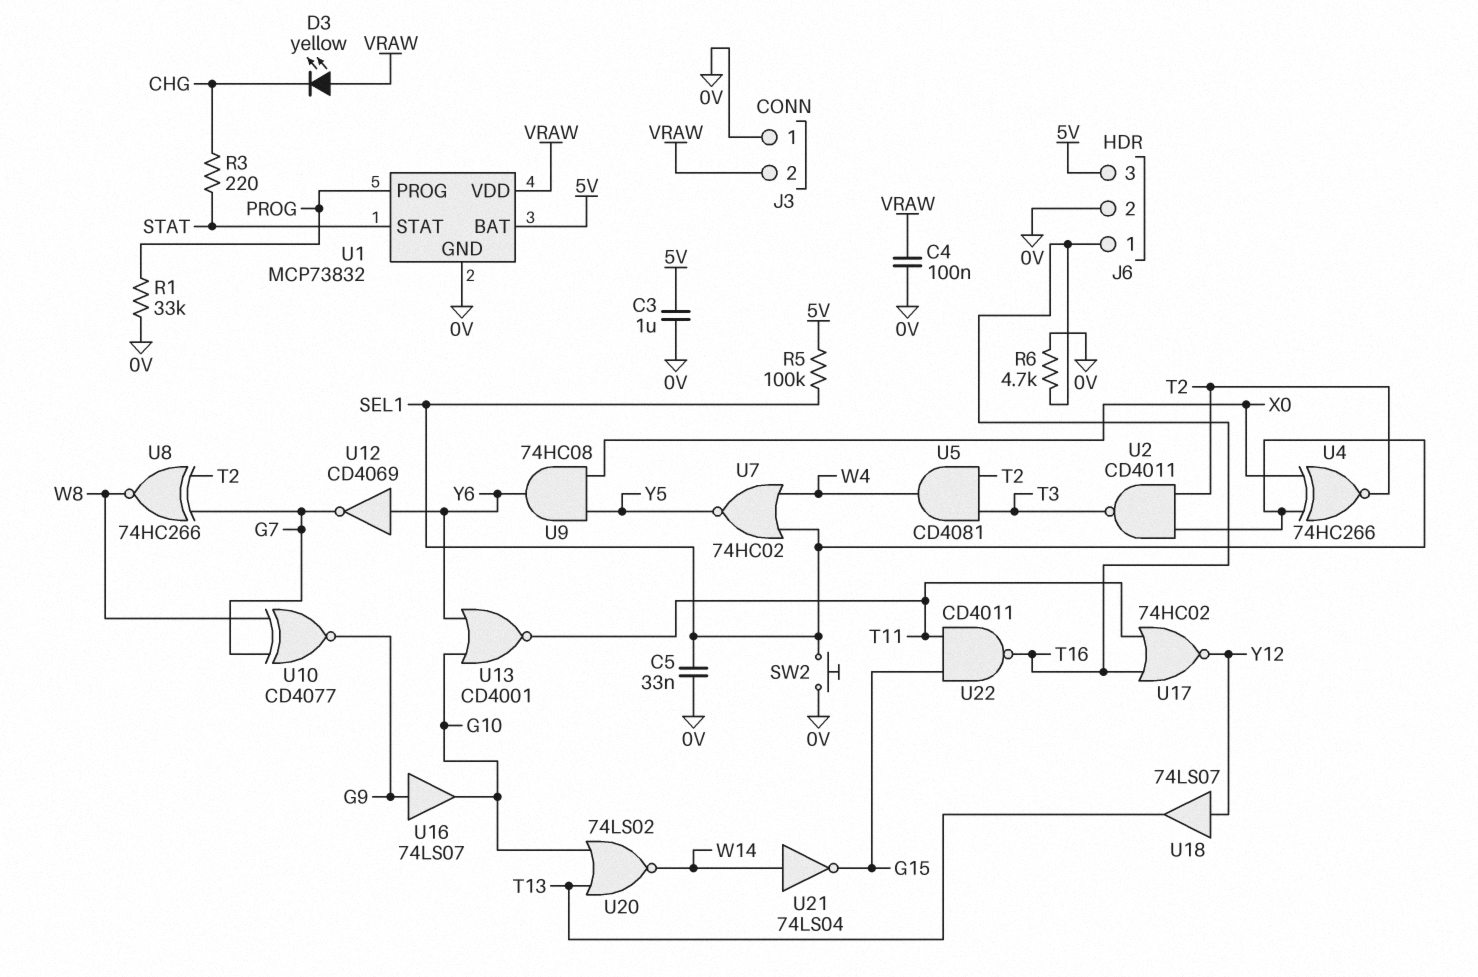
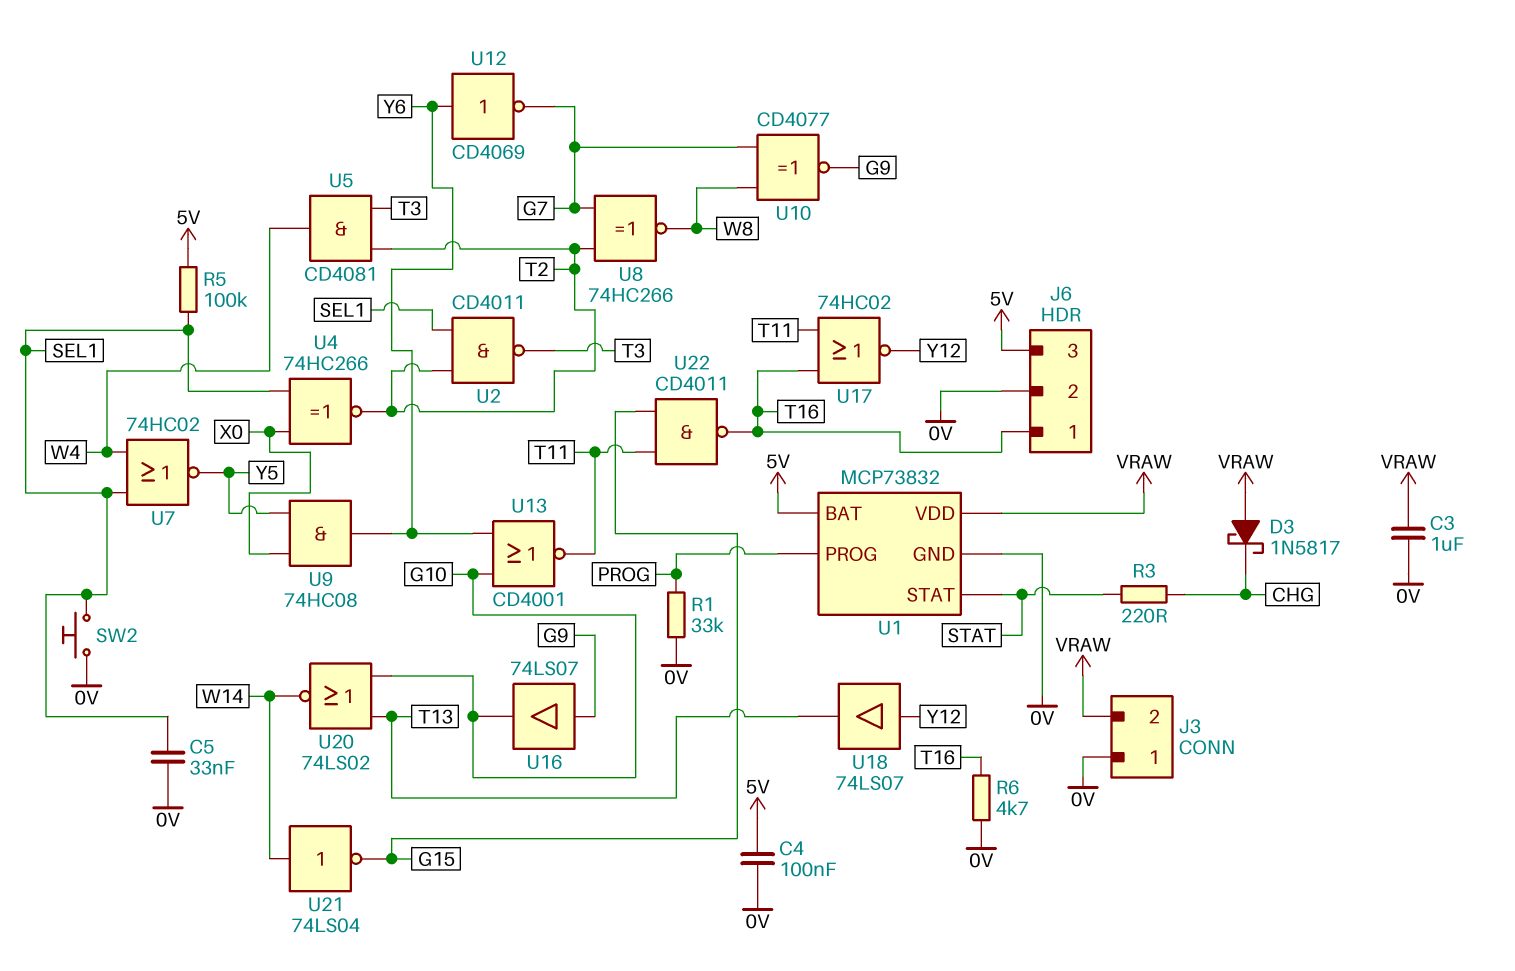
C3: 1uF (0V, 5V) -> 1uF (0V, VRAW)
C4: 100nF (0V, VRAW) -> 100nF (0V, 5V)
D3: LED yellow (A VRAW, K CHG) -> schottky 1N5817 (A VRAW, K CHG)

